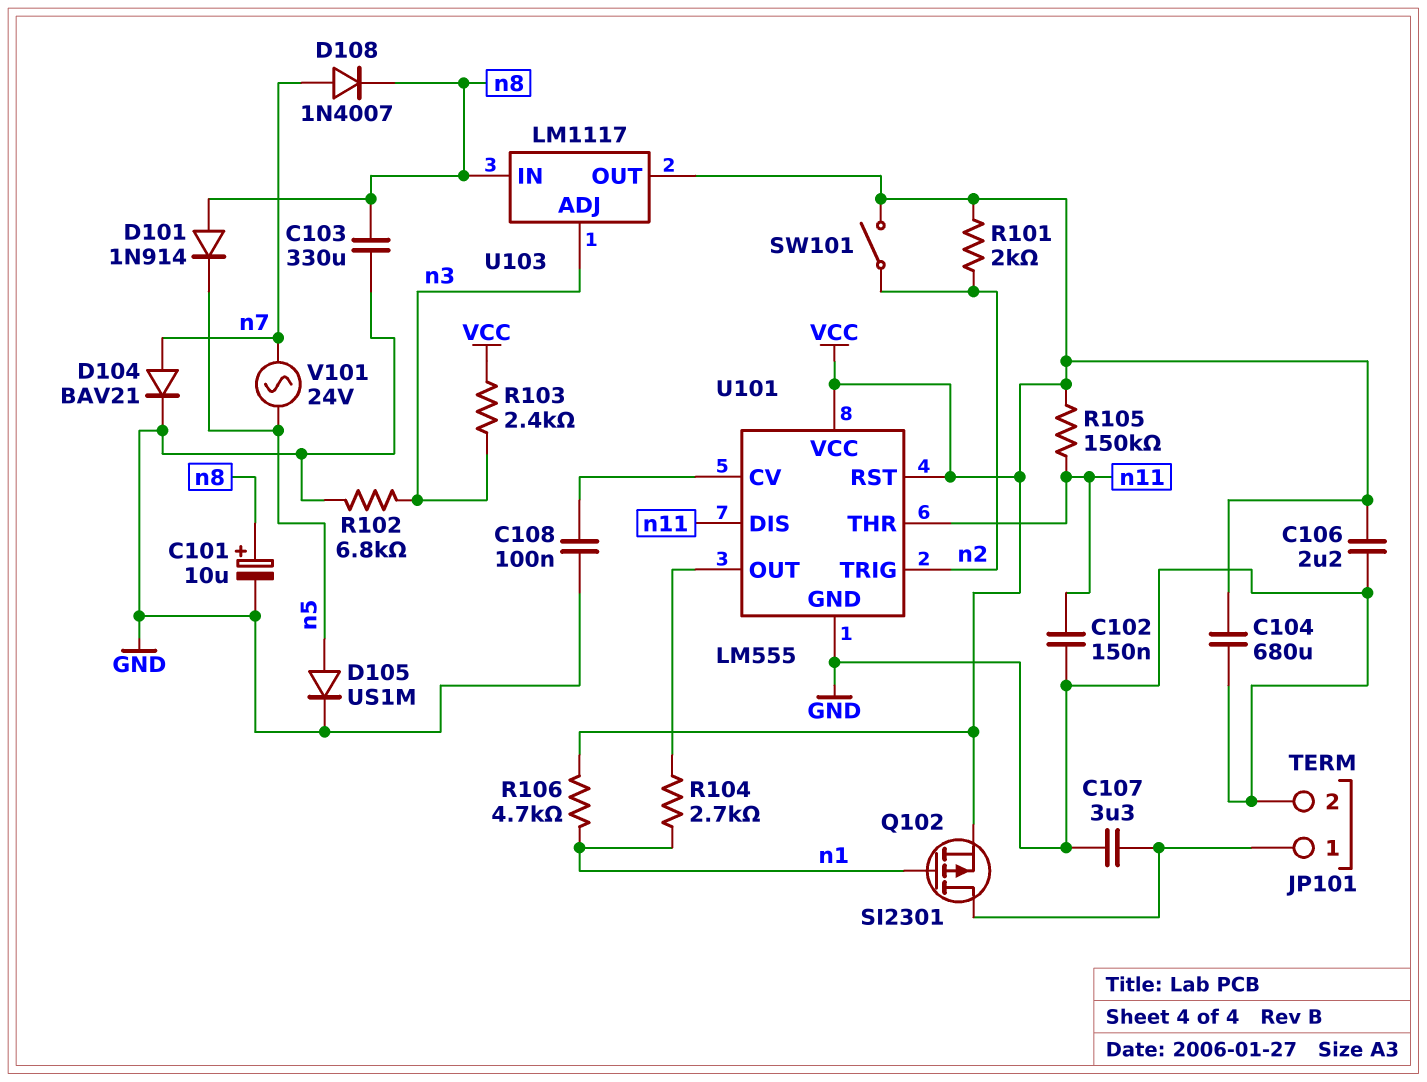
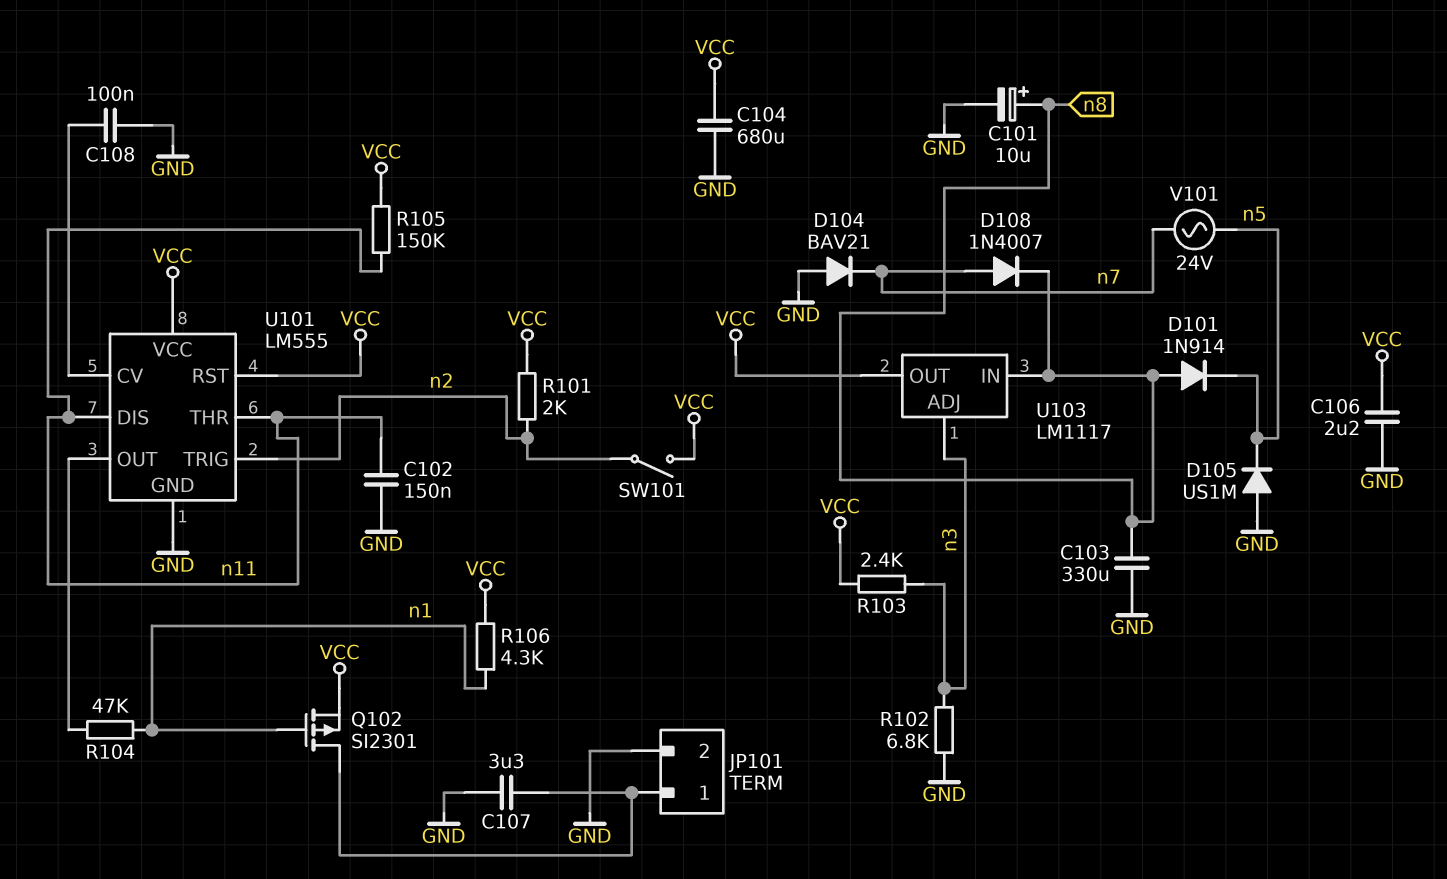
D104: diode BAV21 (A n7, K GND) -> diode BAV21 (A GND, K n7)
D105: diode US1M (A n5, K GND) -> diode US1M (A GND, K n5)
R104: 2.7k (U101/OUT, n1) -> 47k (U101/OUT, n1)
R106: 4.7k (VCC, n1) -> 4.3k (VCC, n1)

